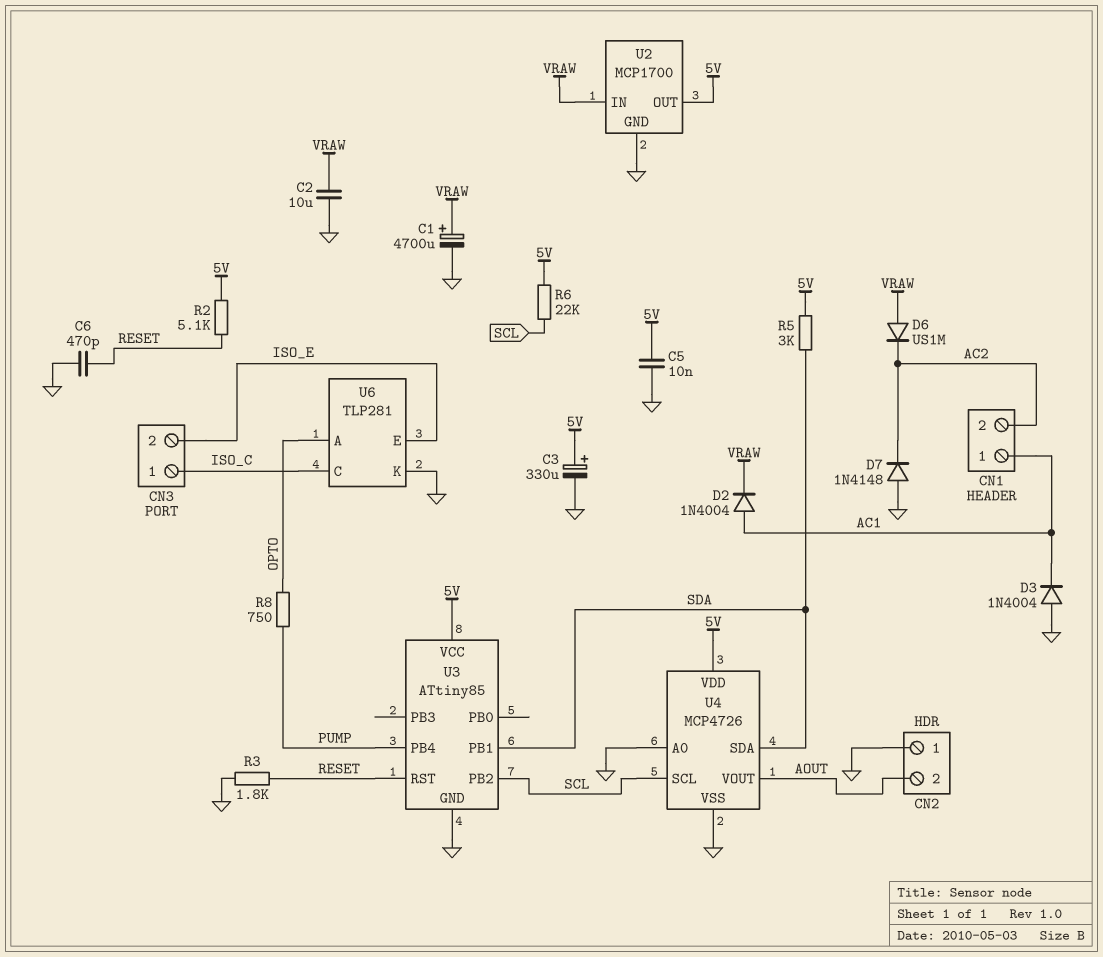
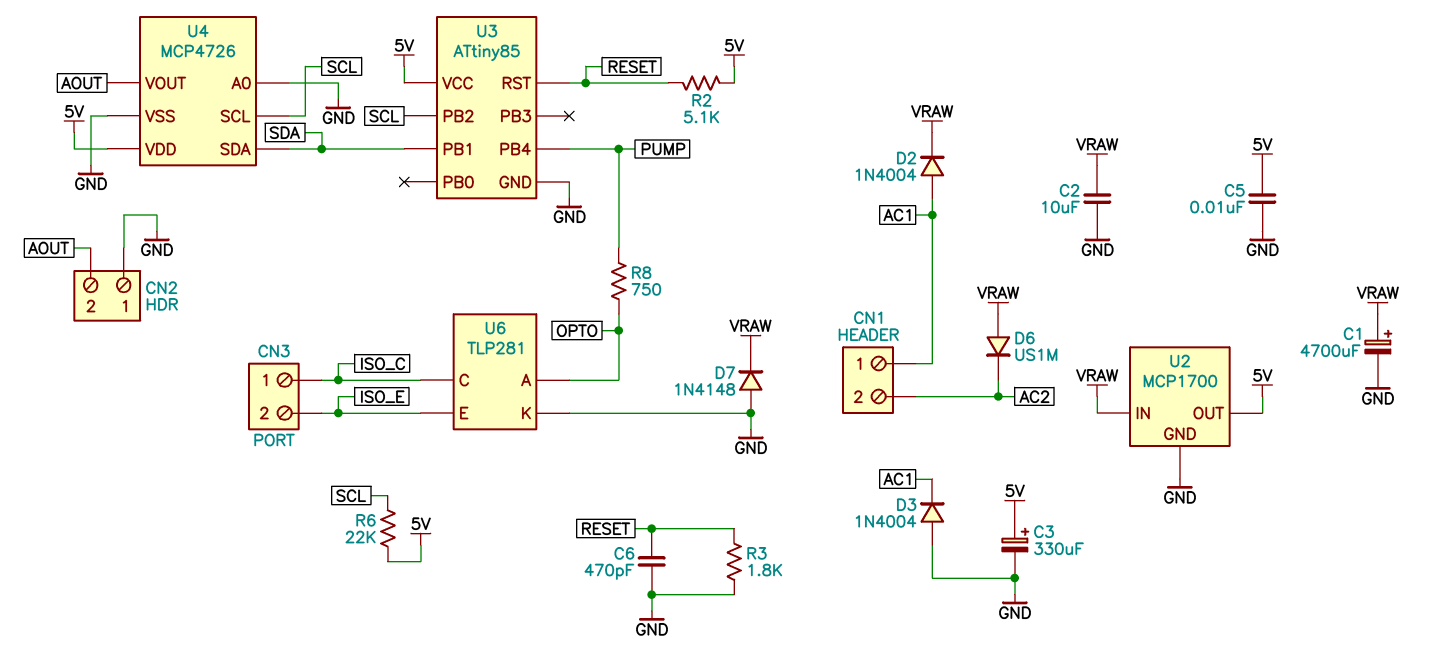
D7: diode 1N4148 (A GND, K AC2) -> diode 1N4148 (A GND, K VRAW)
R5: 3k (5V, SDA) -> none

